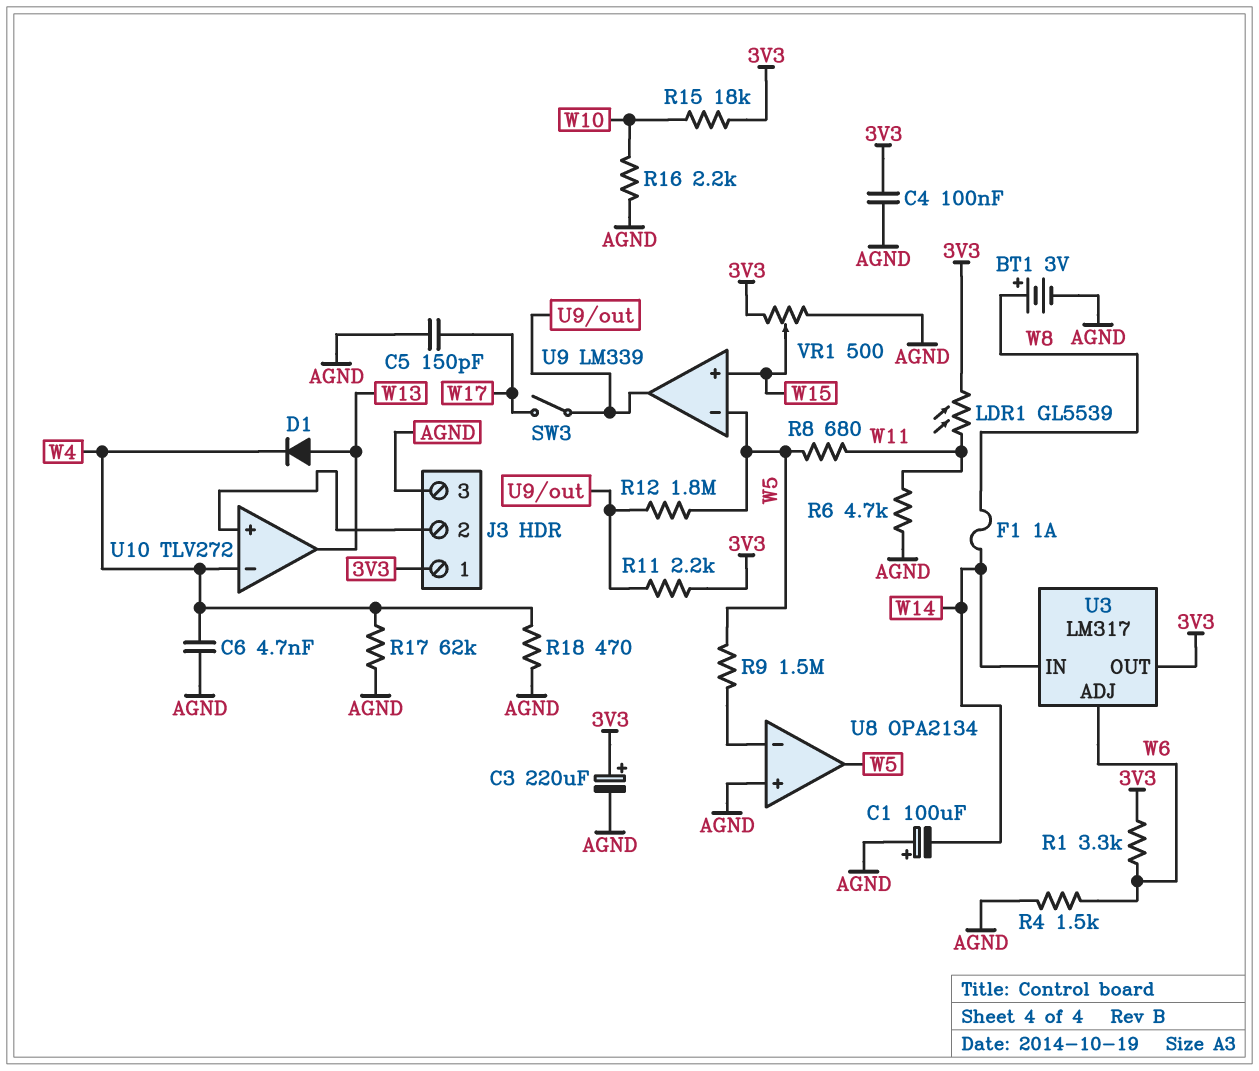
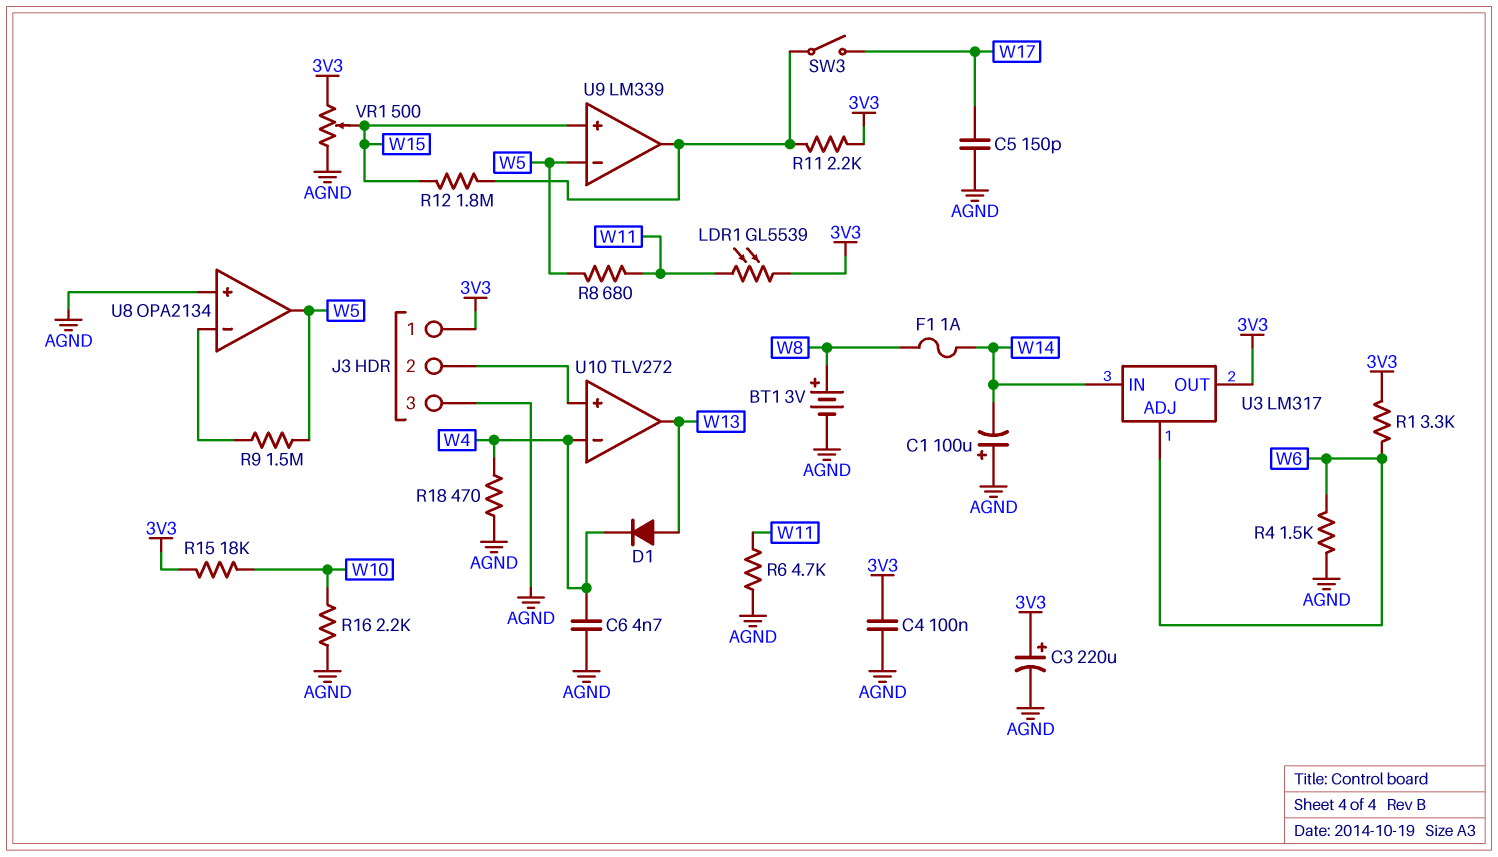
R12: 1.8M (U9/out, W5) -> 1.8M (U9/out, W15)
R17: 62k (AGND, W4) -> none

